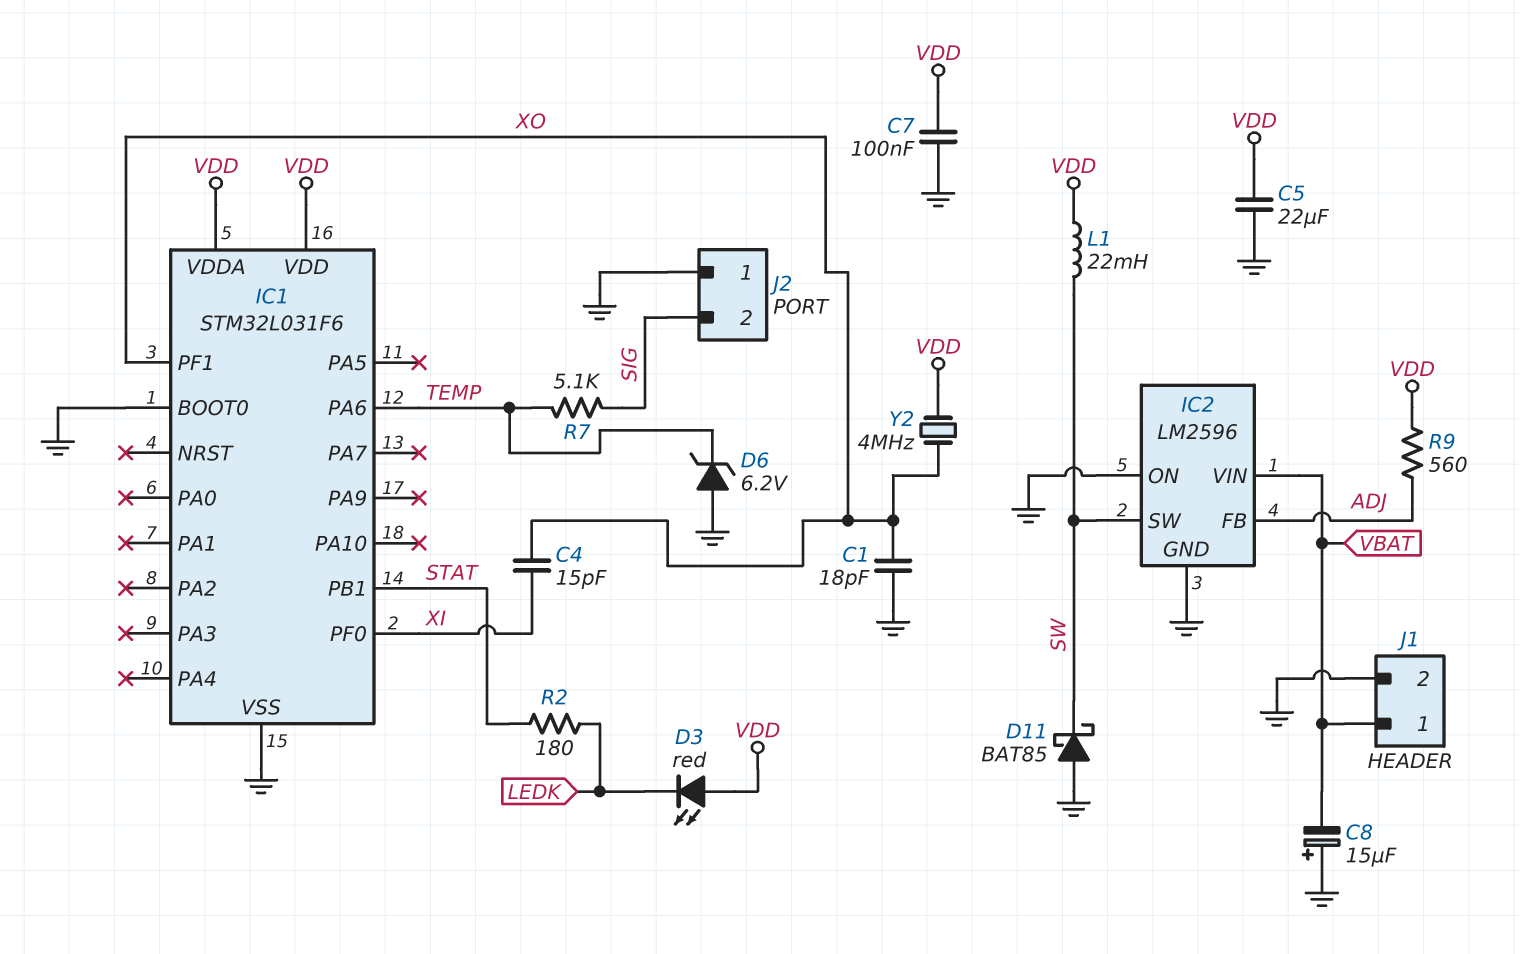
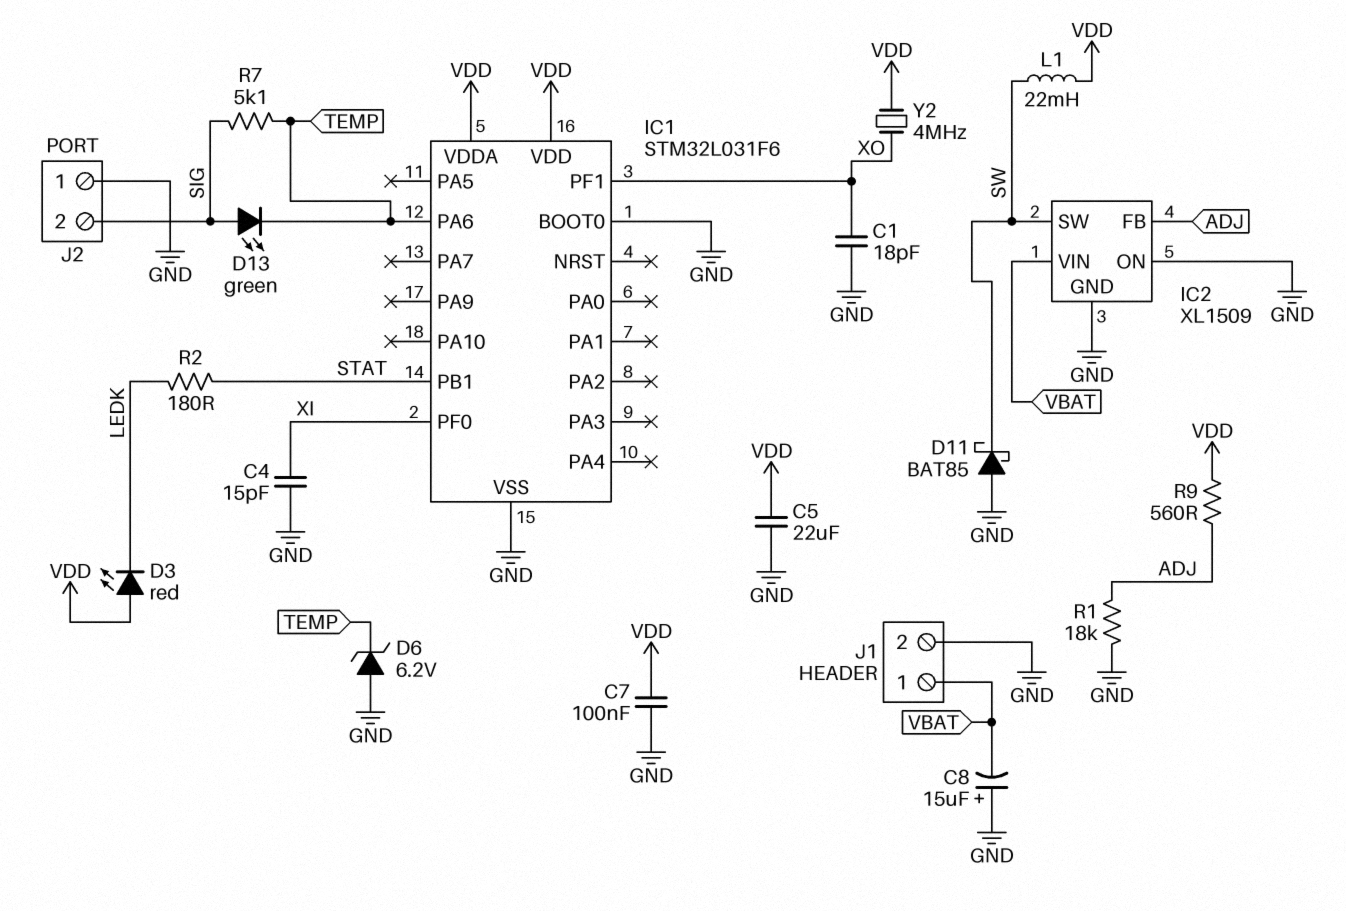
C4: 15pF (XI, XO) -> 15pF (GND, XI)
D13: none -> LED green (A SIG, K TEMP)
IC2: LM2596 -> XL1509
R1: none -> 18k (ADJ, GND)

